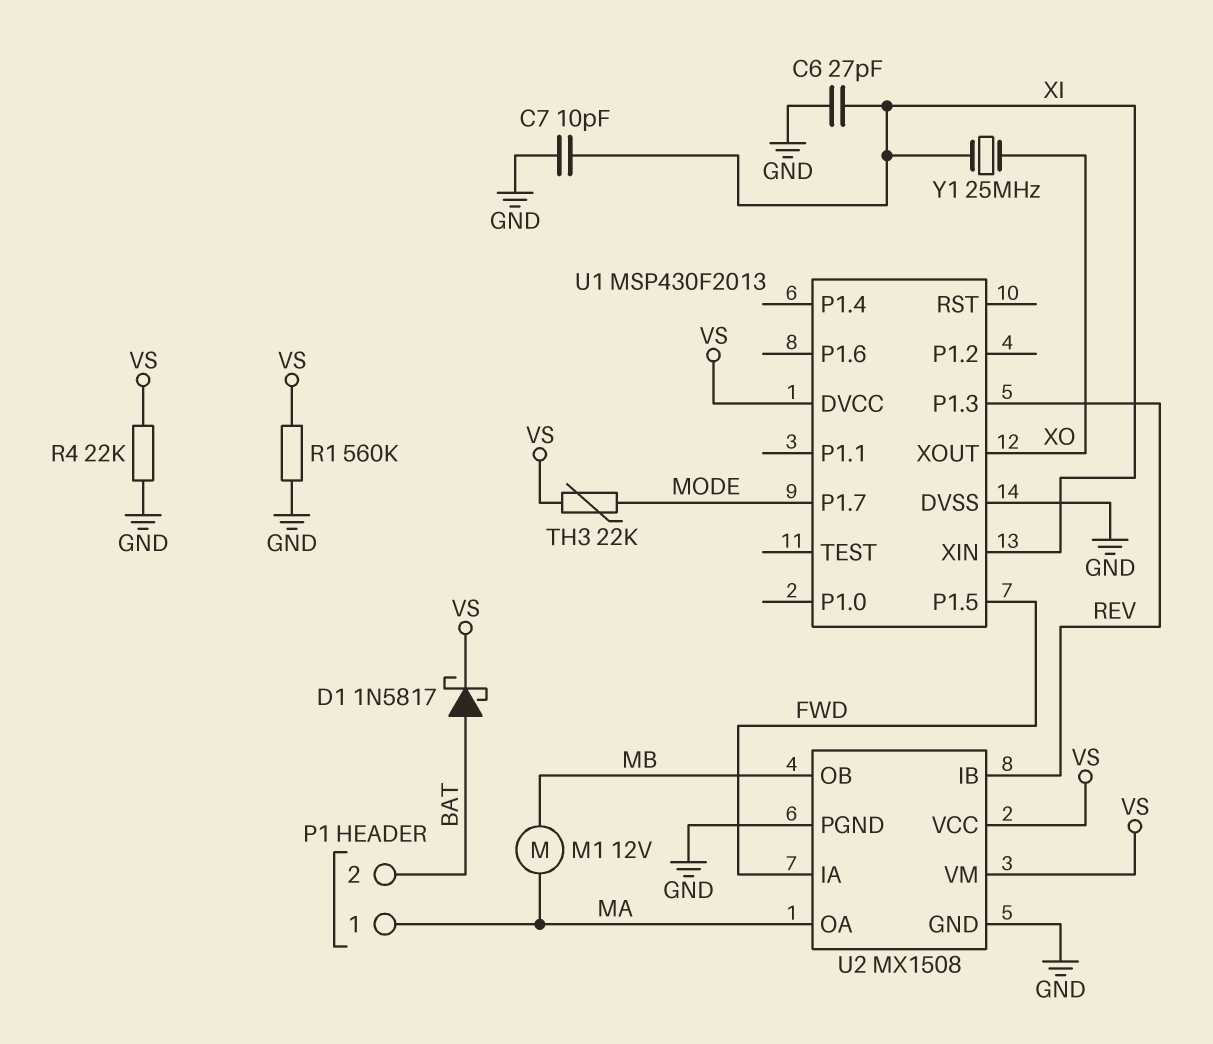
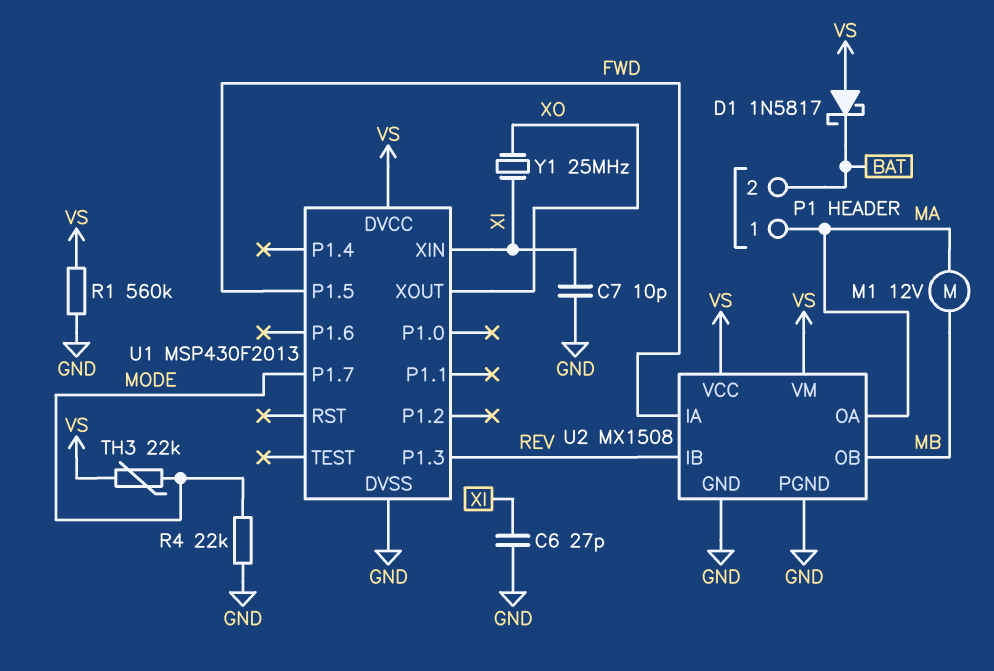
D1: schottky 1N5817 (A BAT, K VS) -> schottky 1N5817 (A VS, K BAT)
R4: 22k (GND, VS) -> 22k (GND, MODE)

